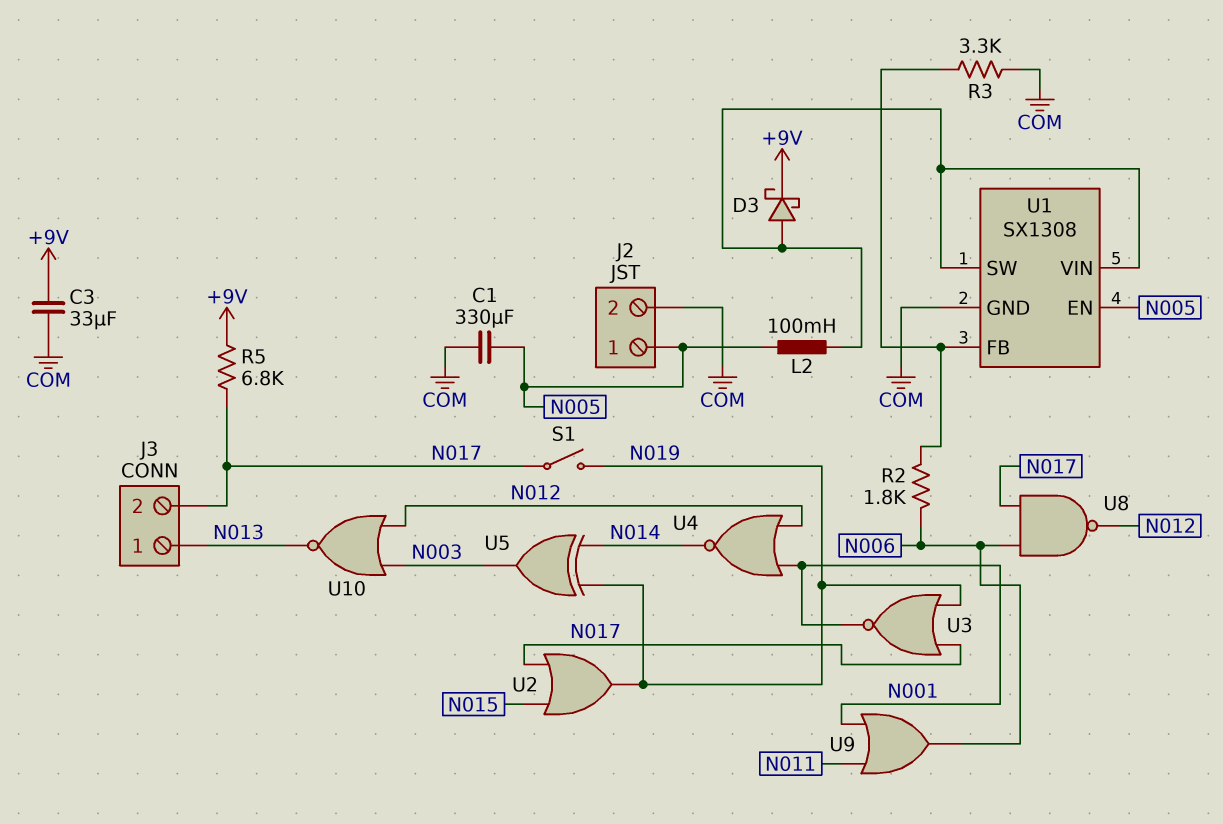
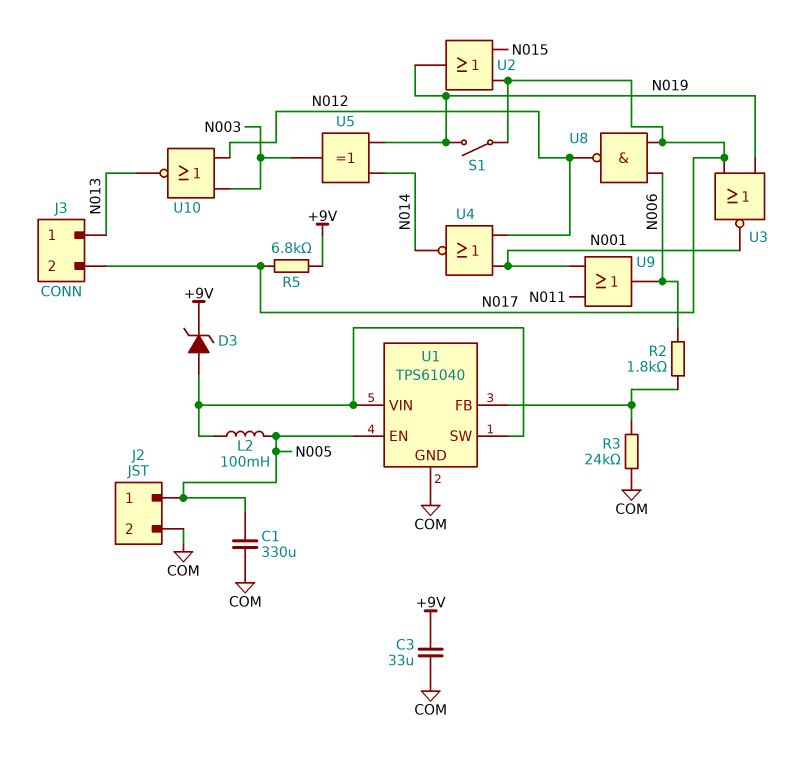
D3: schottky (A U1/SW, K +9V) -> zener (A U1/SW, K +9V)
R3: 3.3k (COM, U1/FB) -> 24k (COM, U1/FB)
U1: SX1308 -> TPS61040

